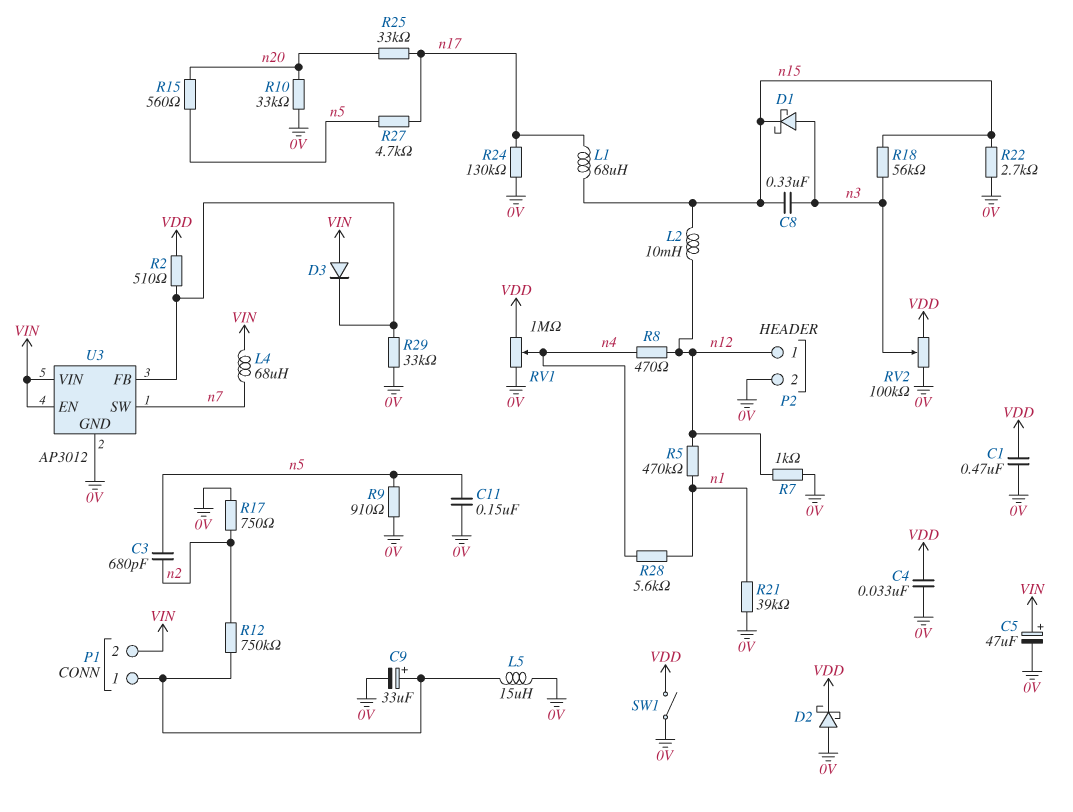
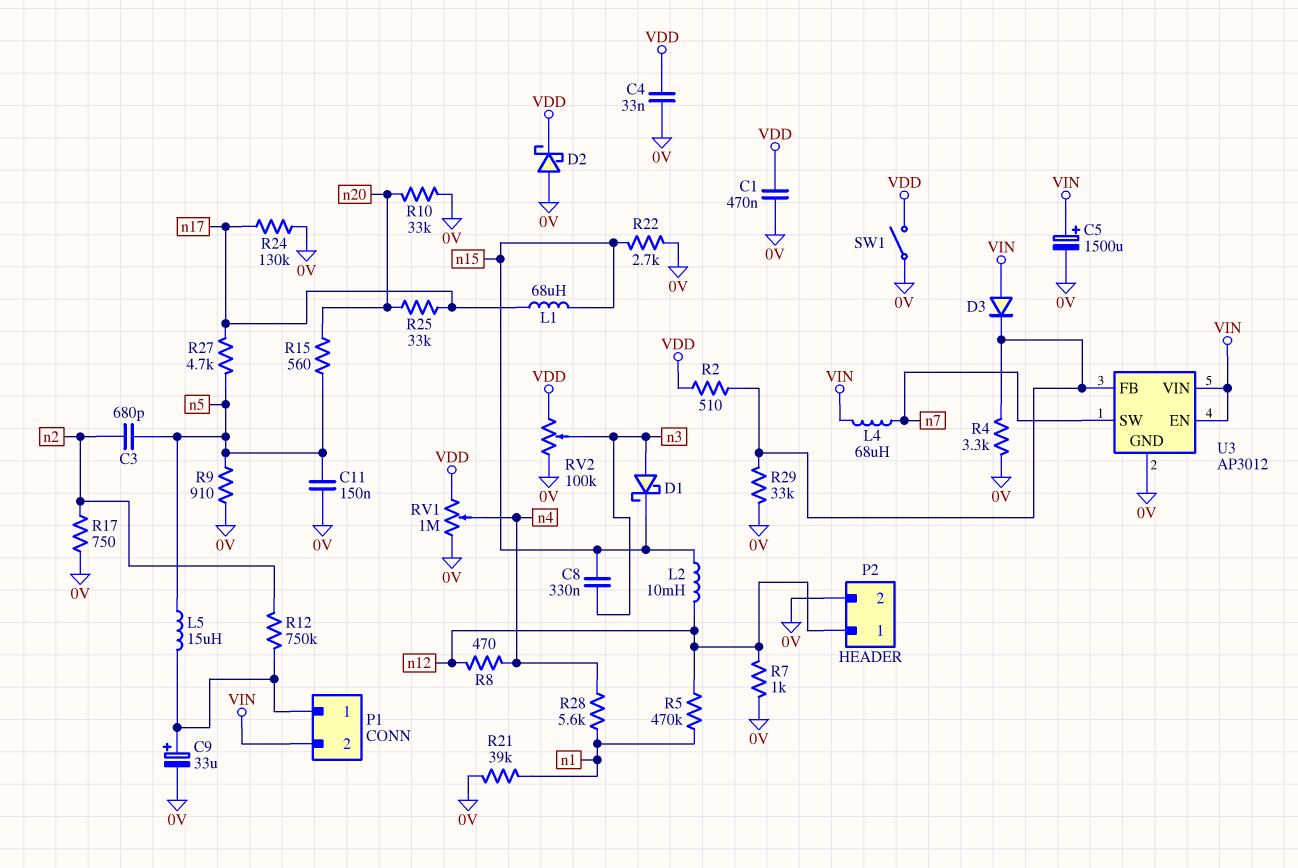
C5: 47uF (plus VIN, minus 0V) -> 1500uF (plus VIN, minus 0V)
L5: 15uH (0V, P1/1) -> 15uH (P1/1, n5)
R4: none -> 3.3k (0V, U3/FB)
R18: 56k (n3, n15) -> none

